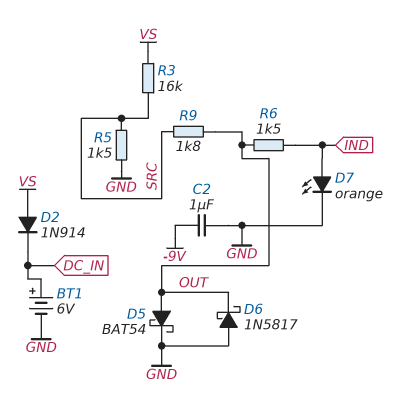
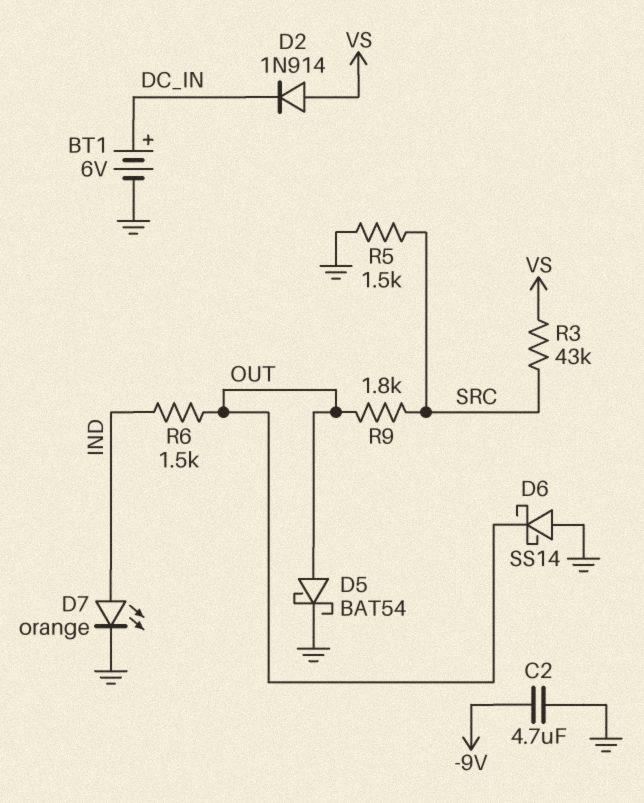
C2: 1uF (-9V, GND) -> 4.7uF (-9V, GND)
D6: schottky 1N5817 (A GND, K OUT) -> schottky SS14 (A GND, K OUT)
R3: 16k (SRC, VS) -> 43k (SRC, VS)

